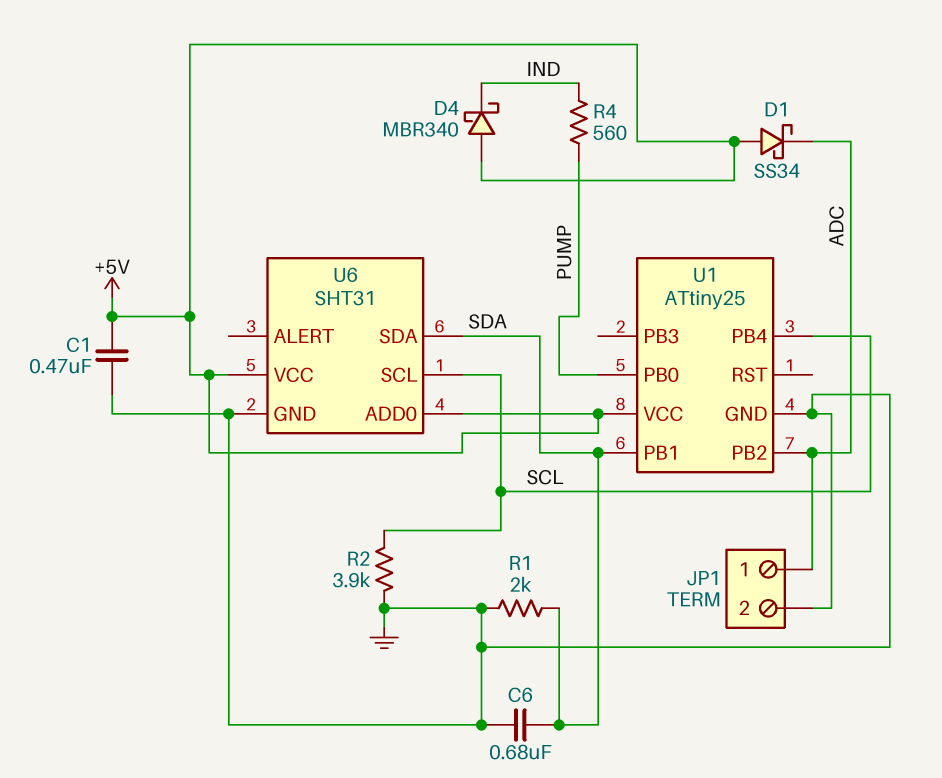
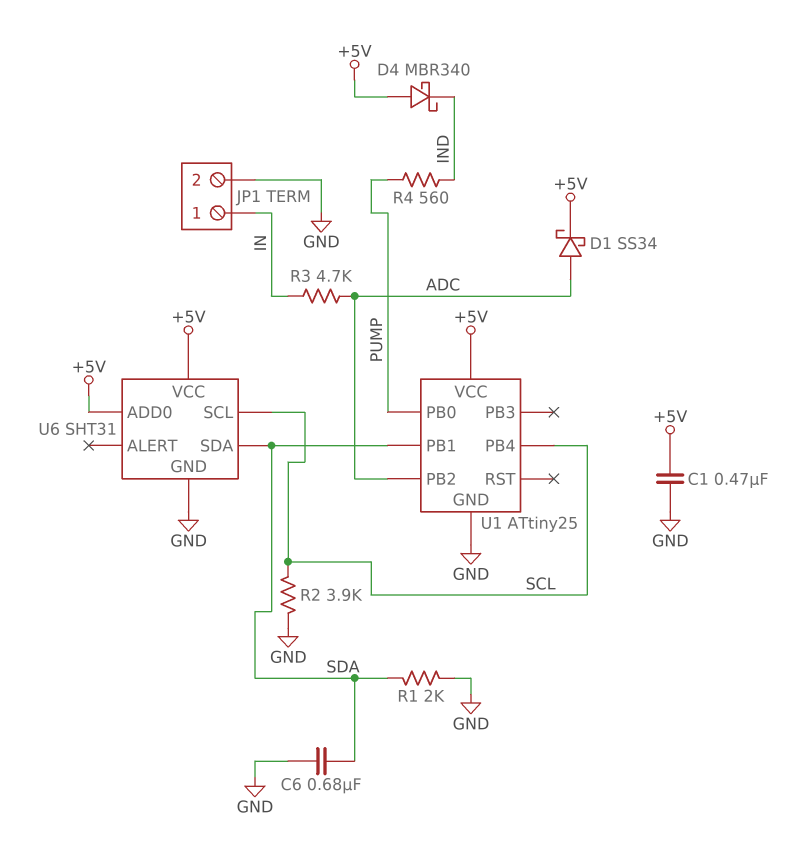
D1: schottky SS34 (A +5V, K ADC) -> schottky SS34 (A ADC, K +5V)
JP1 pin 1: ADC -> IN
R3: none -> 4.7k (ADC, IN)

